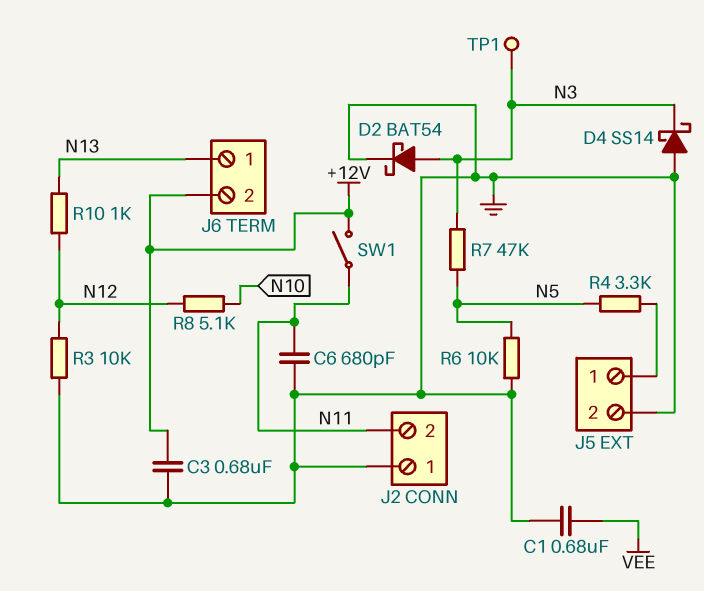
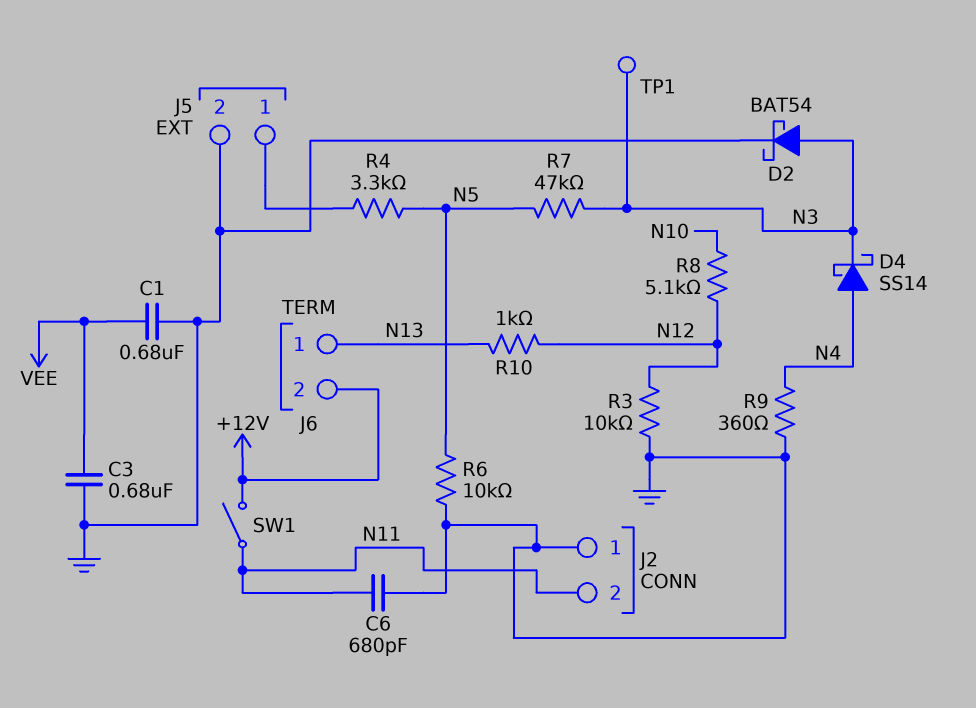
C3: 680nF (+12V, GND) -> 680nF (GND, VEE)
D4: schottky SS14 (A GND, K N3) -> schottky SS14 (A N4, K N3)
R9: none -> 360 (GND, N4)

